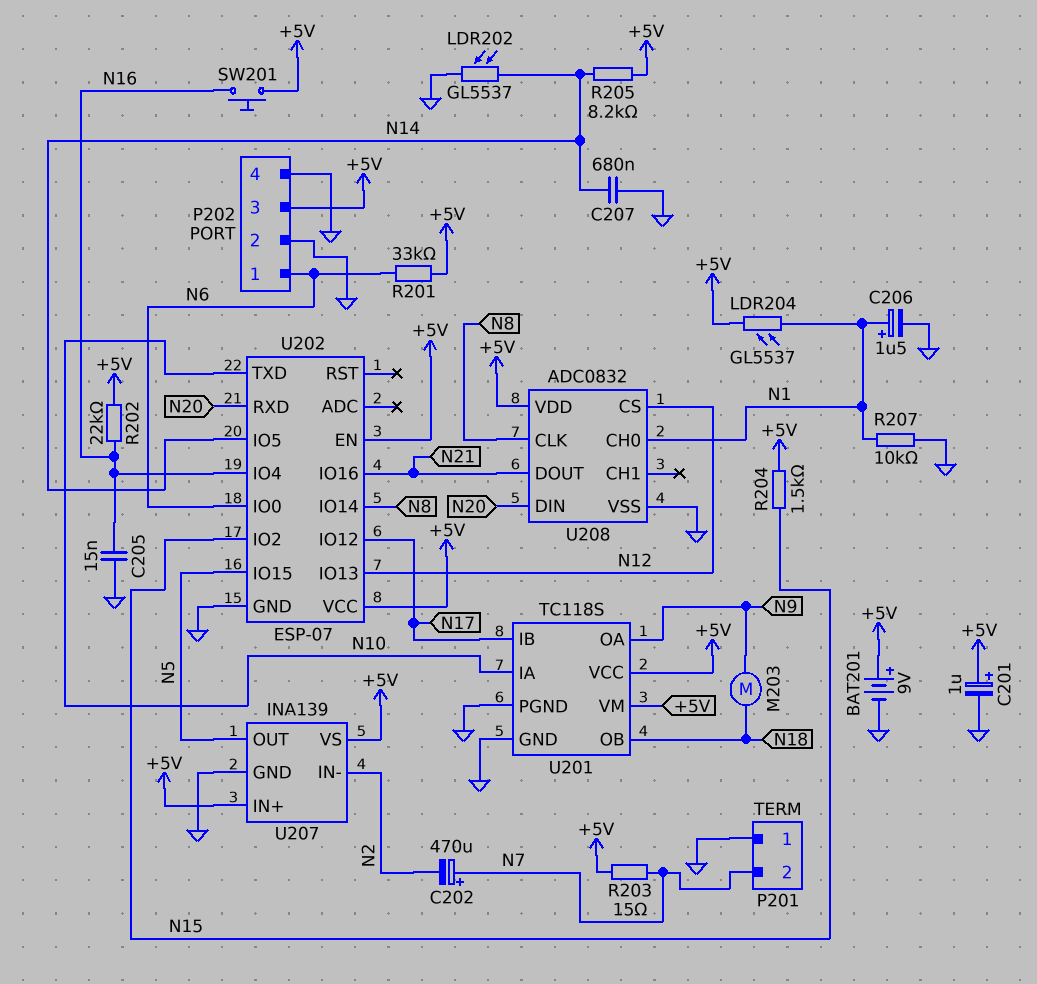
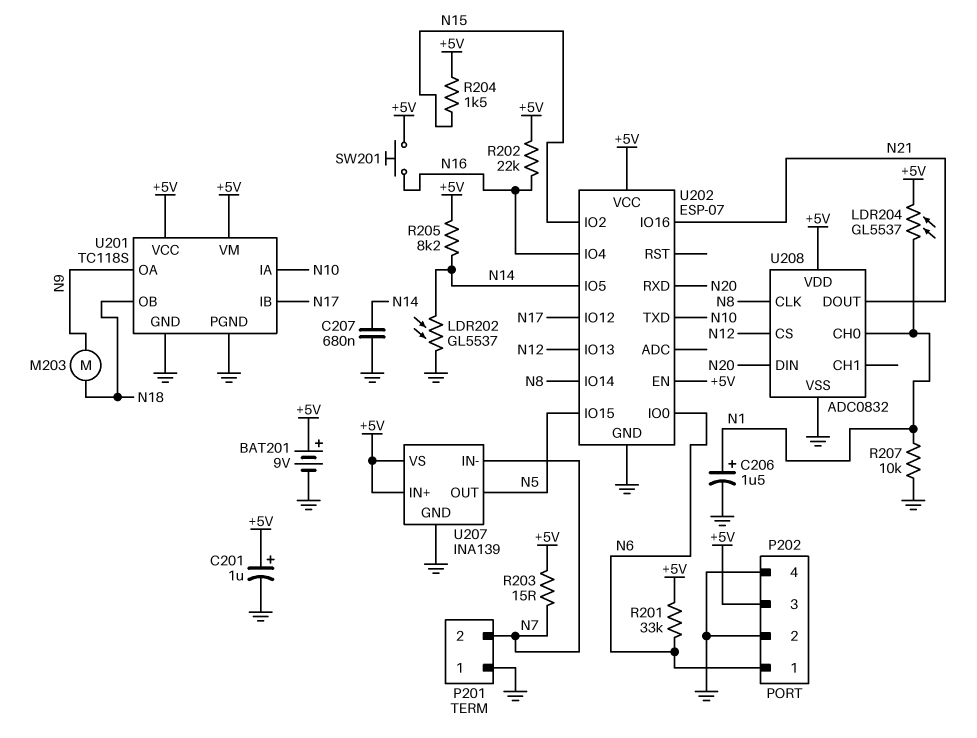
C202: 470uF (plus N7, minus N2) -> none
C205: 15nF (GND, N16) -> none
U207 pin IN-: N2 -> N7

